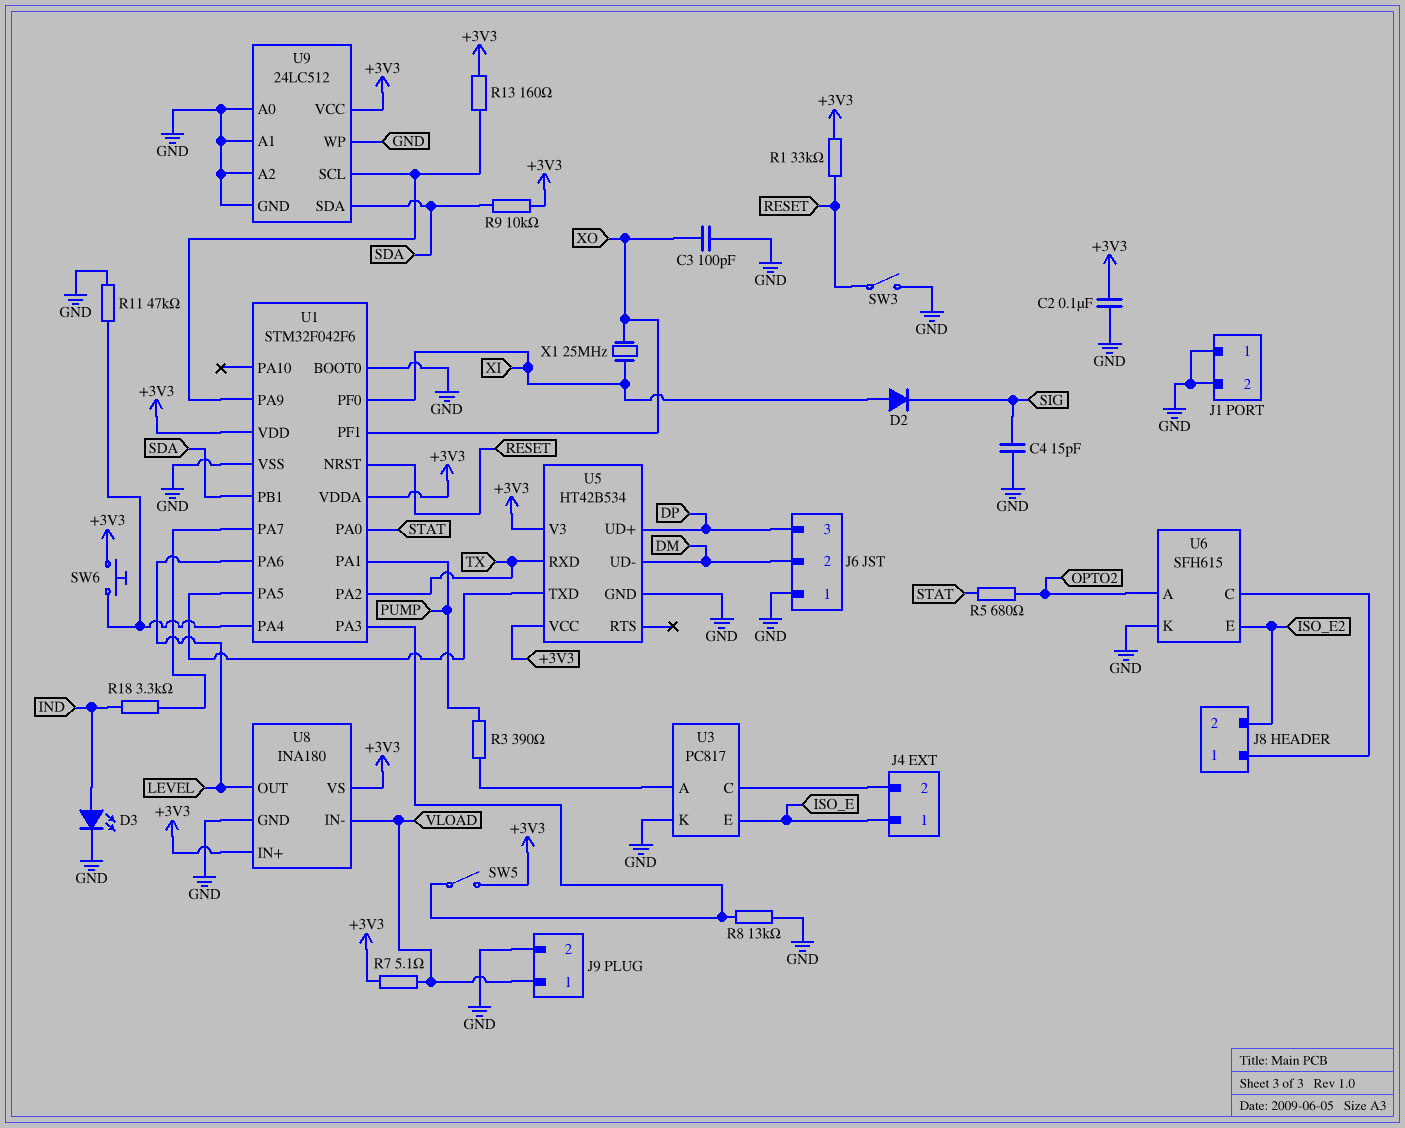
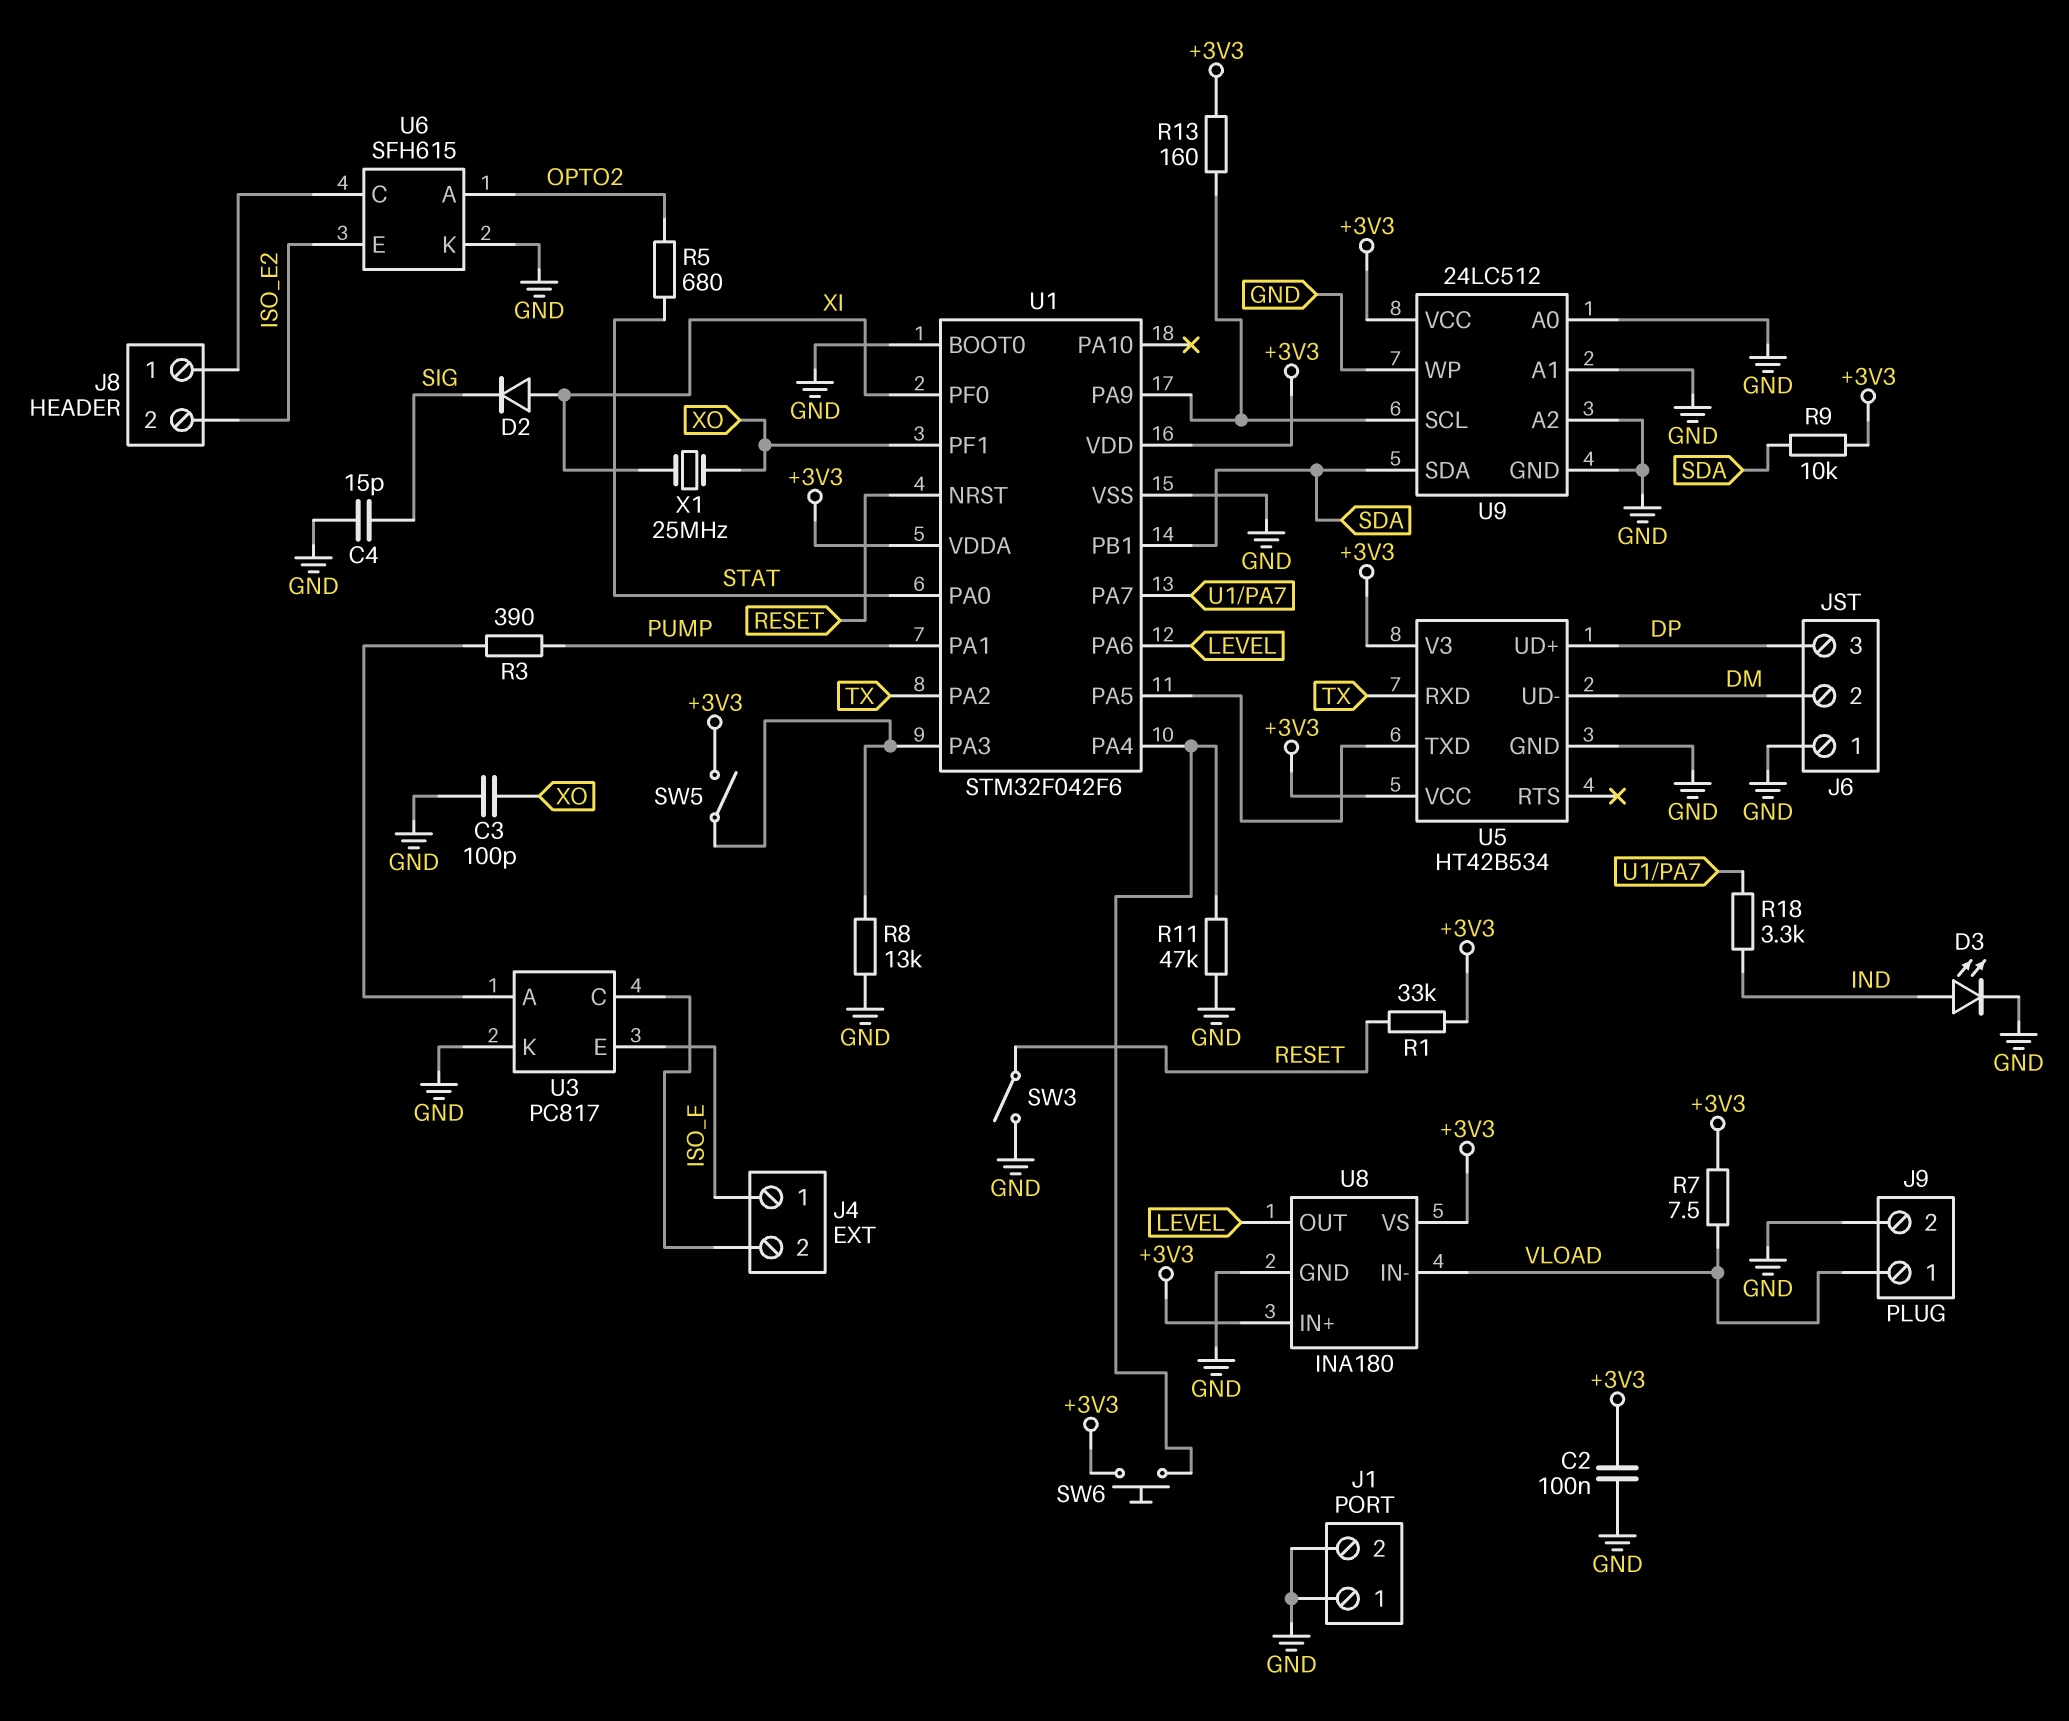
R7: 5.1 (+3V3, VLOAD) -> 7.5 (+3V3, VLOAD)

